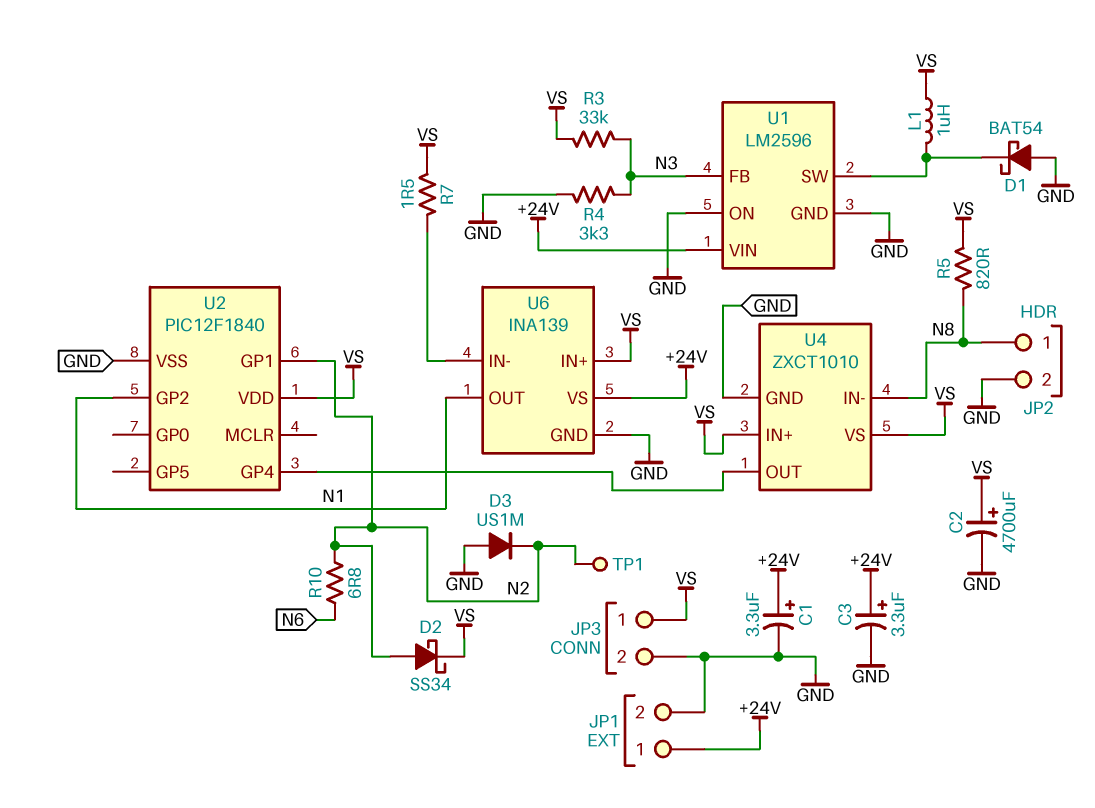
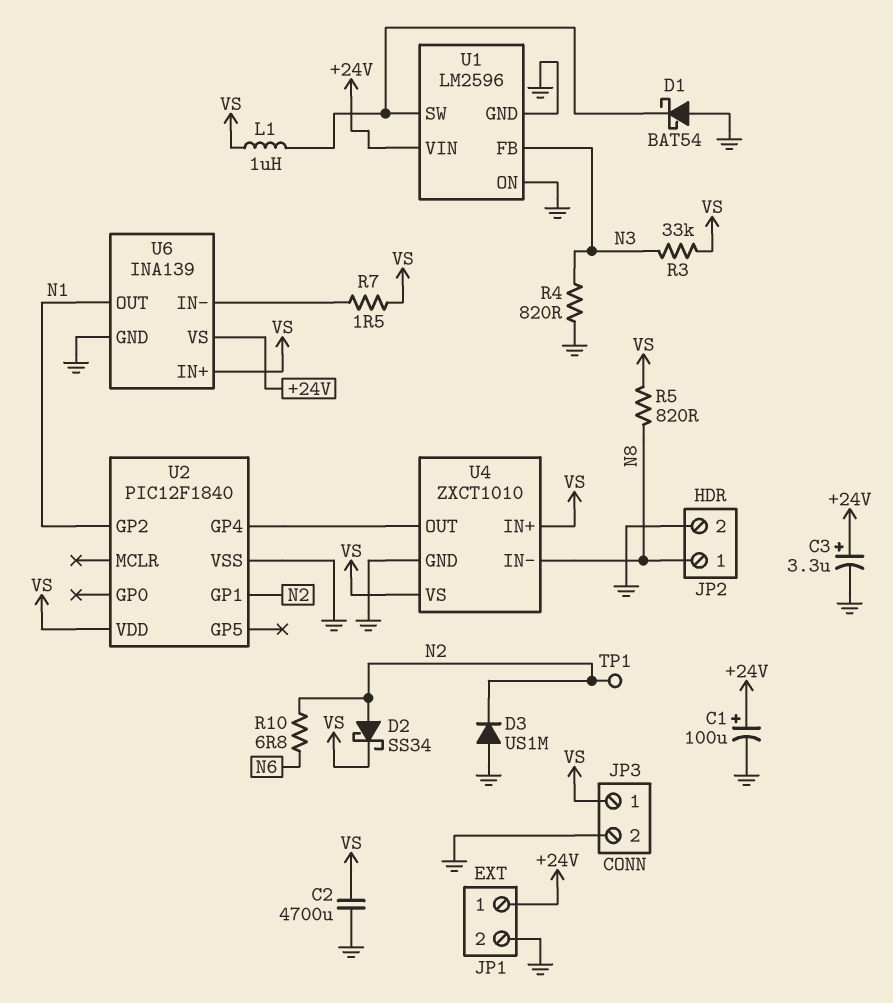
C1: 3.3uF (plus +24V, minus GND) -> 100uF (plus +24V, minus GND)
C2: 4700uF (plus VS, minus GND) -> 4700uF (GND, VS)
R4: 3.3k (GND, N3) -> 820 (GND, N3)

